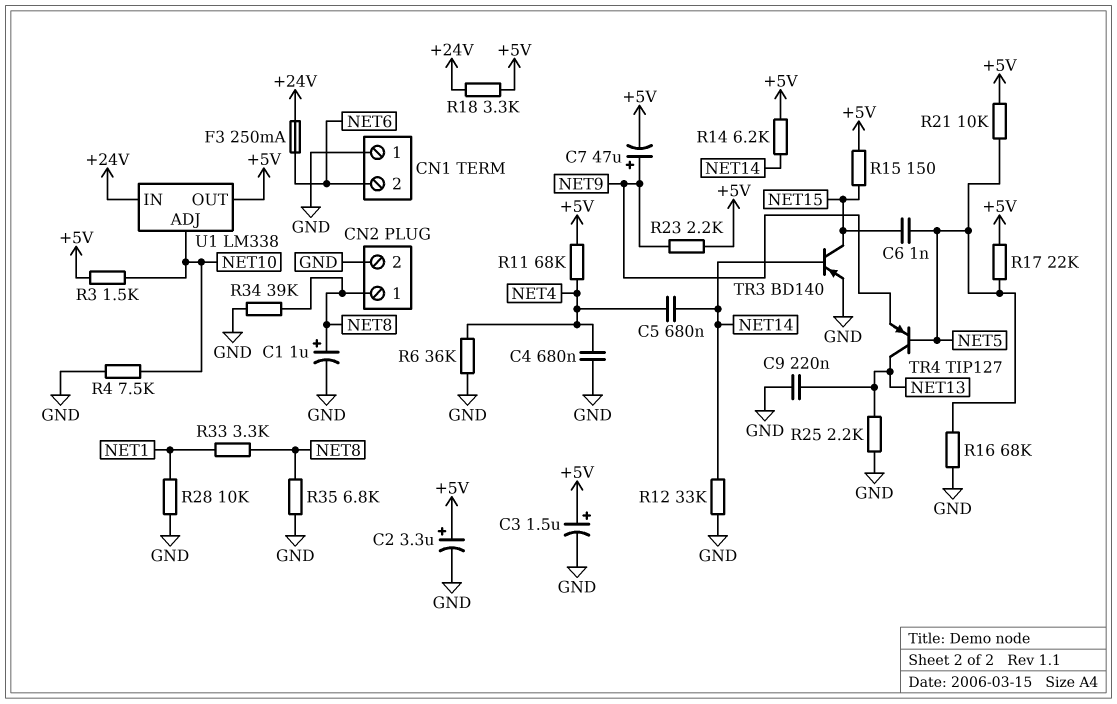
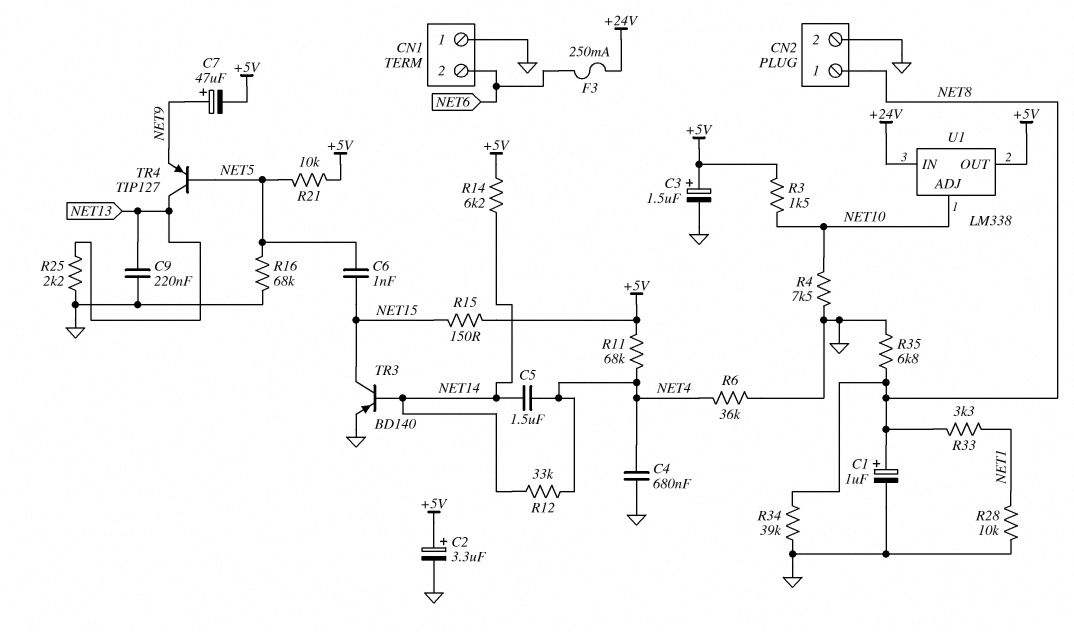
C5: 680nF (NET4, NET14) -> 1.5uF (NET4, NET14)
R12: 33k (GND, NET14) -> 33k (NET4, NET14)
R17: 22k (+5V, NET5) -> none
R18: 3.3k (+5V, +24V) -> none
R23: 2.2k (+5V, NET9) -> none

